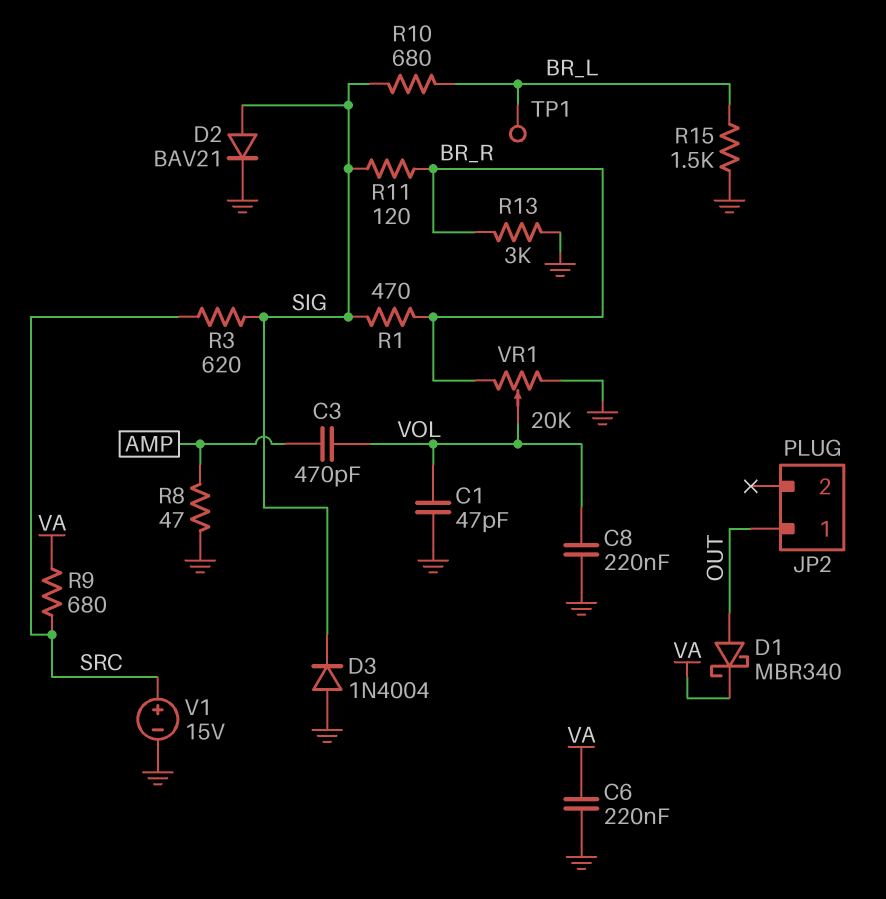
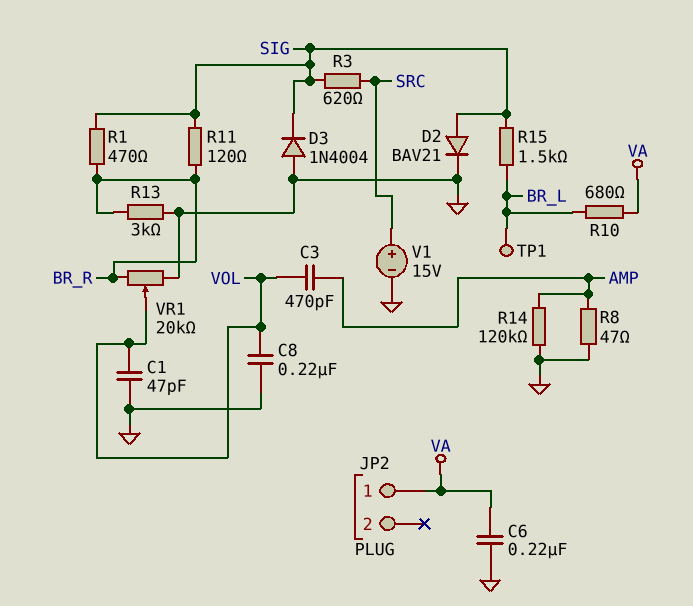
D1: schottky MBR340 (A OUT, K VA) -> none
JP2 pin 1: OUT -> VA
R9: 680 (SRC, VA) -> none
R10: 680 (BR_L, SIG) -> 680 (BR_L, VA)
R14: none -> 120k (AMP, GND)
R15: 1.5k (BR_L, GND) -> 1.5k (BR_L, SIG)

